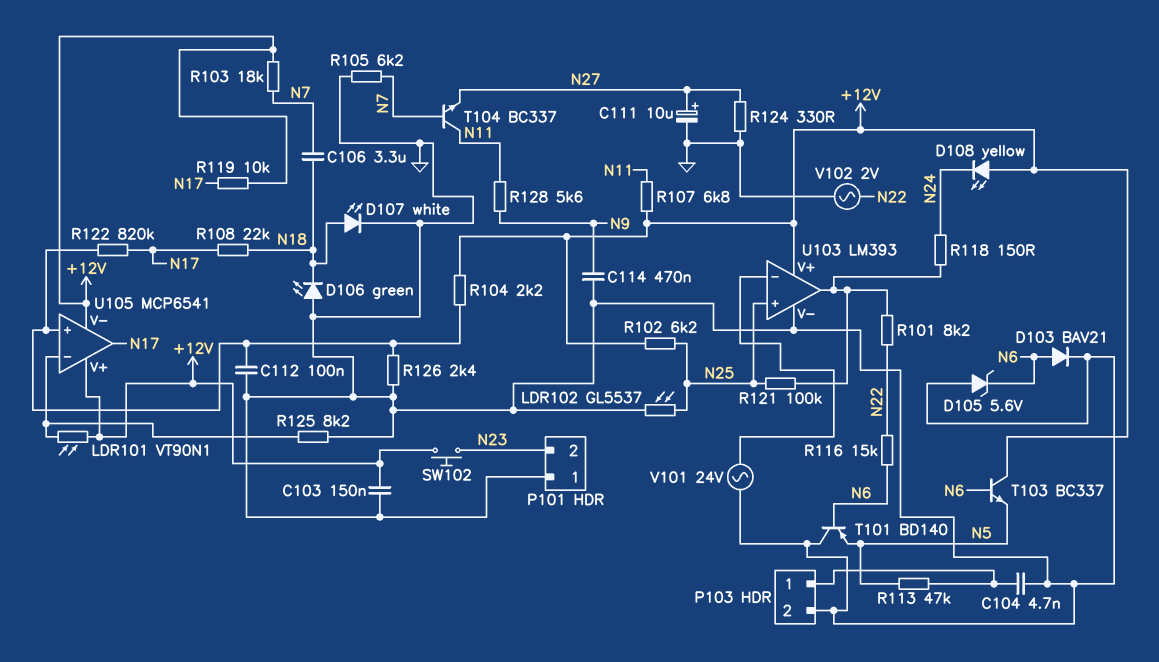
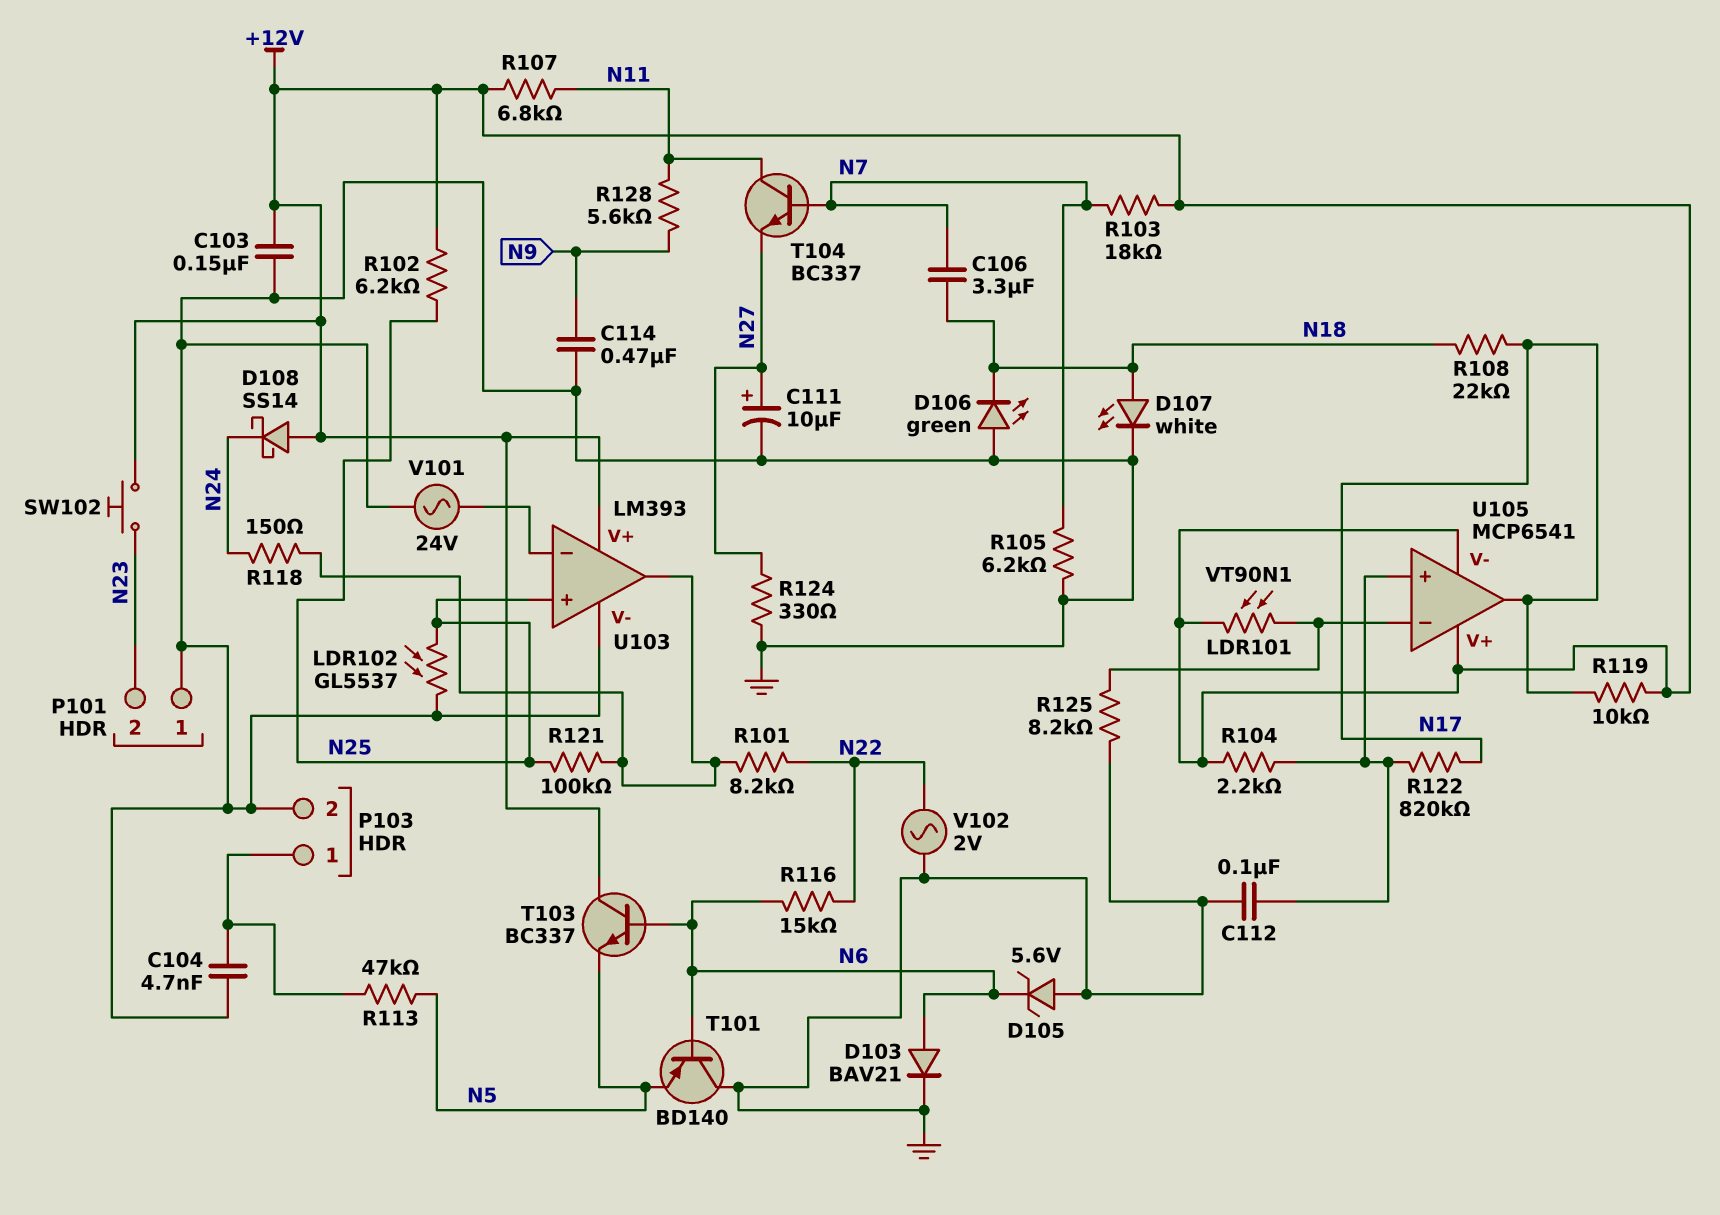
D108: LED yellow (A +12V, K N24) -> schottky SS14 (A +12V, K N24)
R126: 2.4k (GND, U105/in+) -> none

